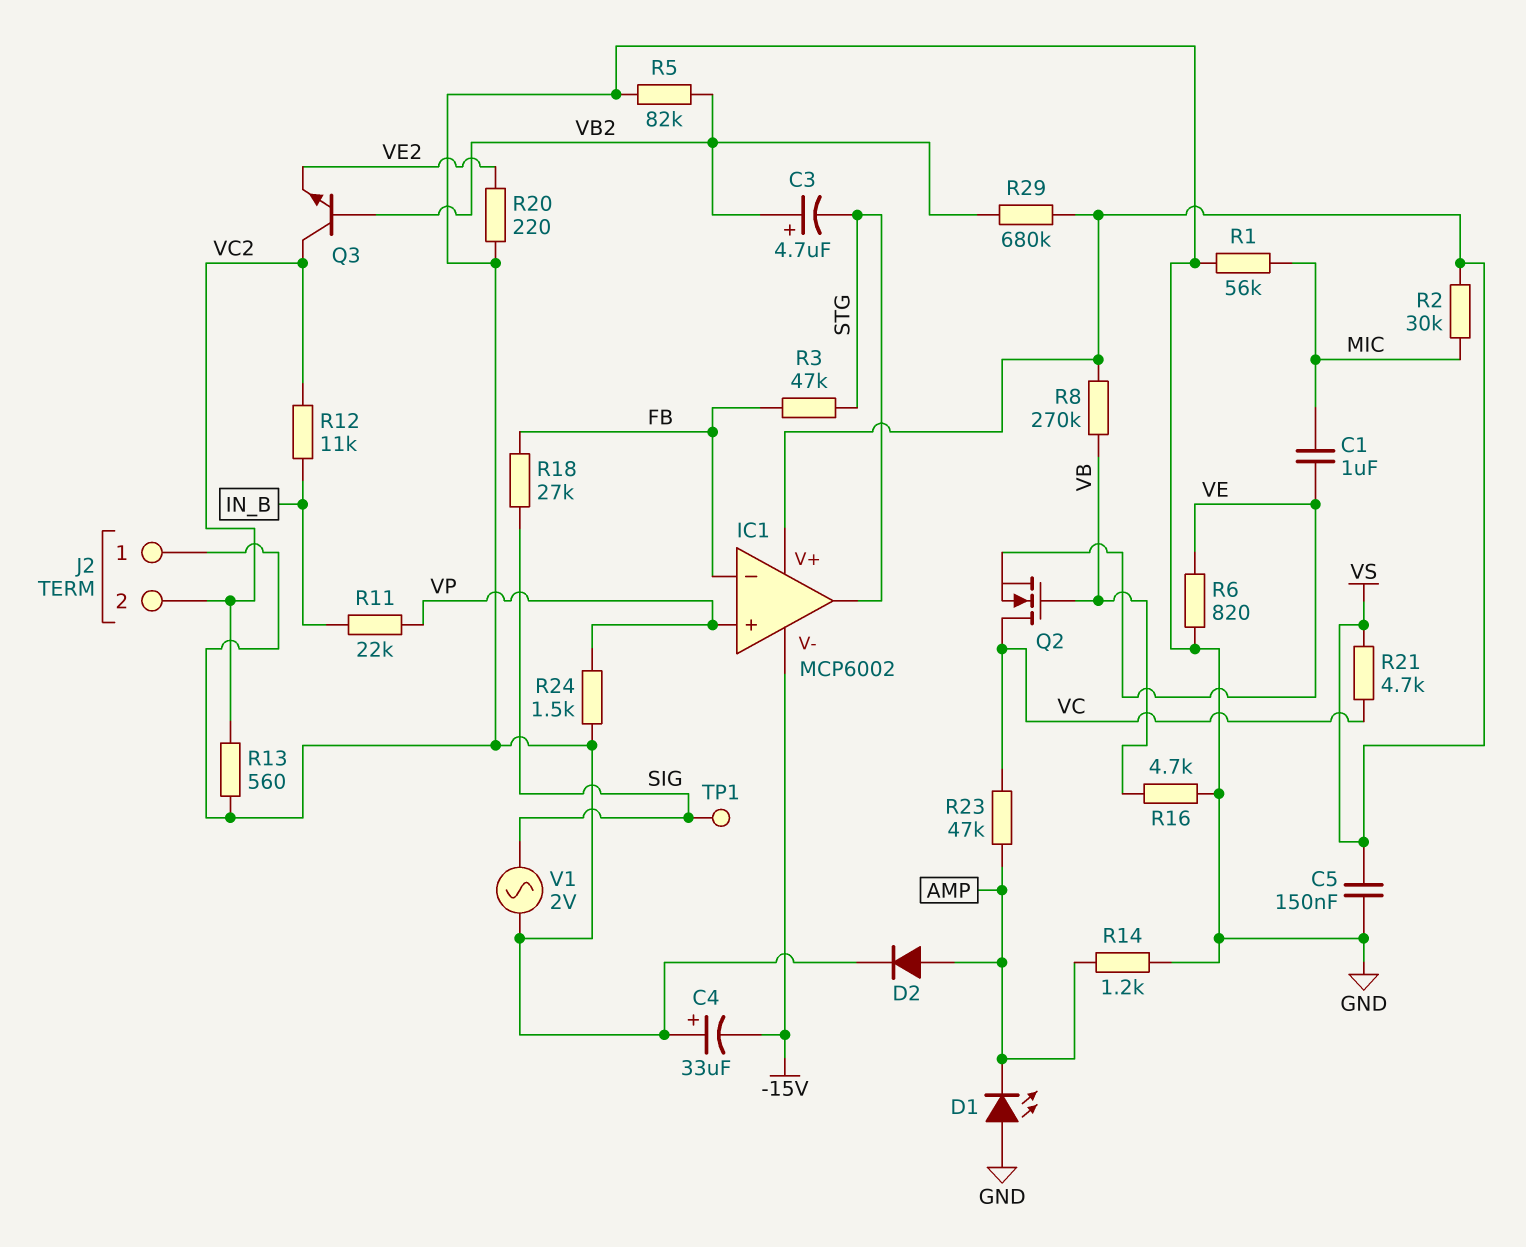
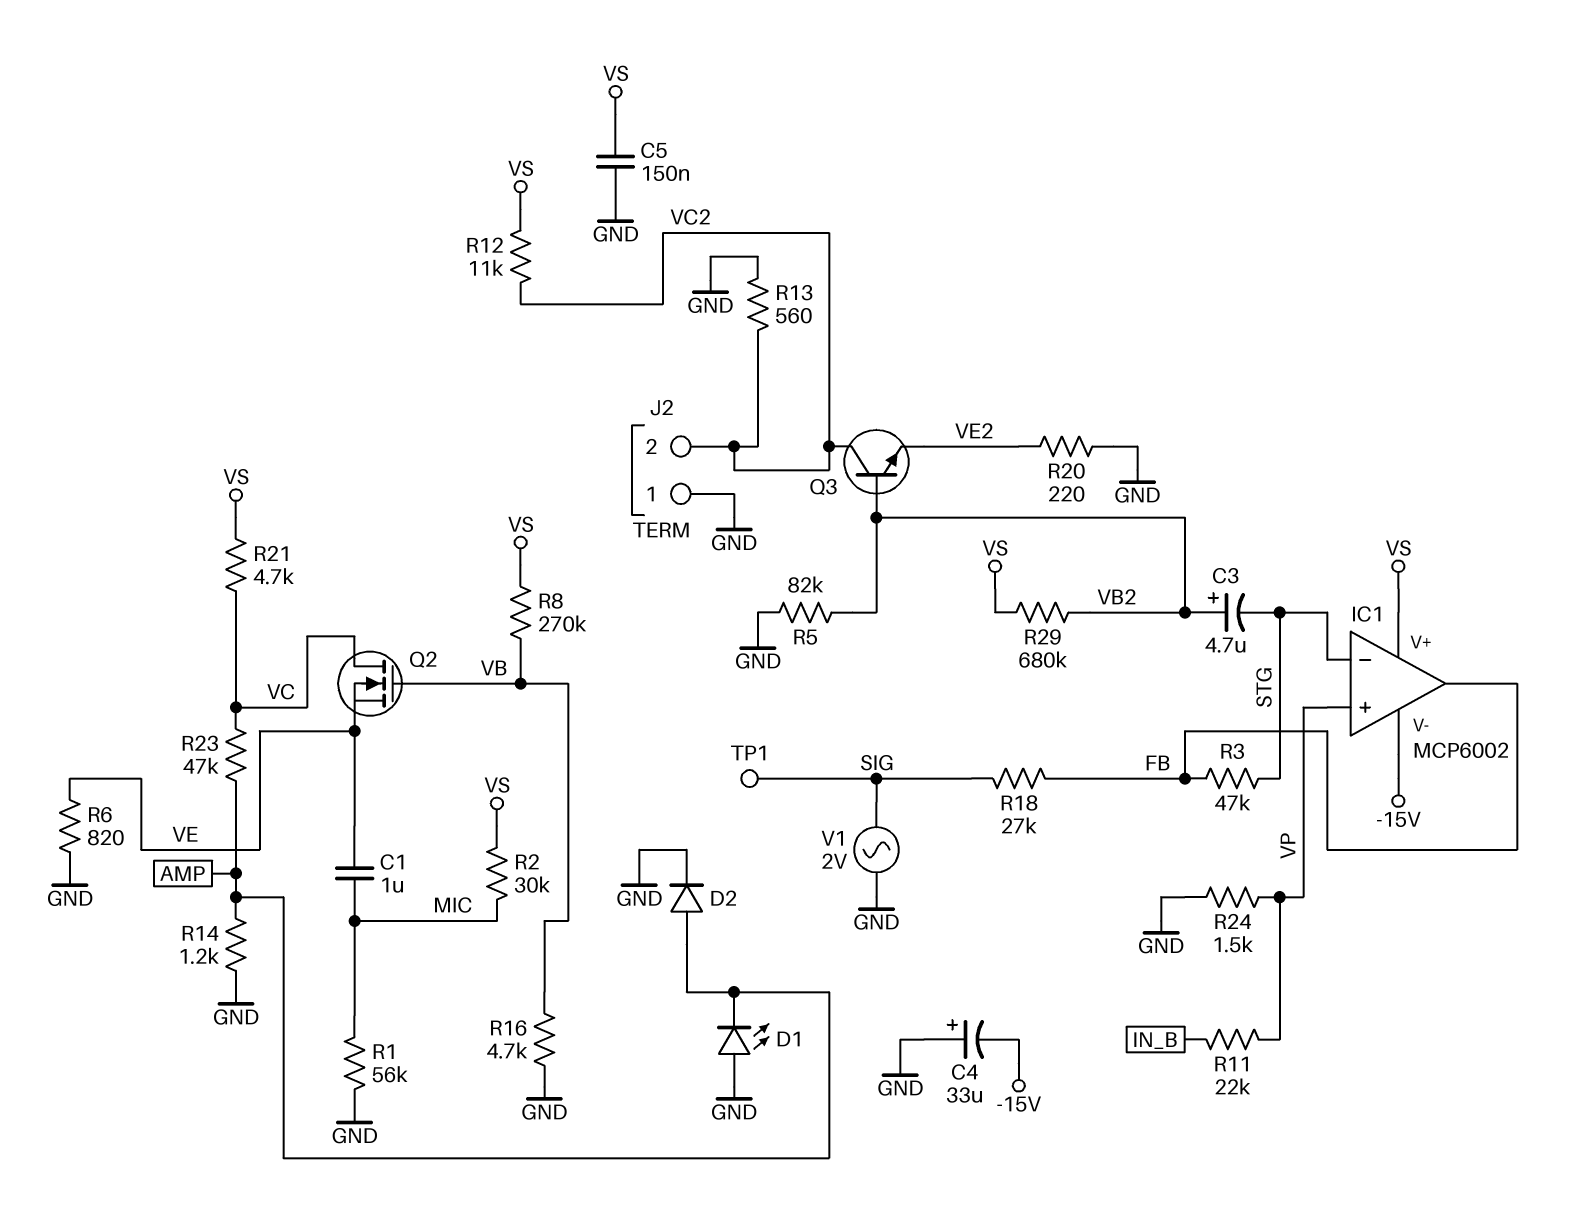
IC1 pin in-: FB -> STG
IC1 pin out: STG -> FB
R12: 11k (IN_B, VC2) -> 11k (VC2, VS)

